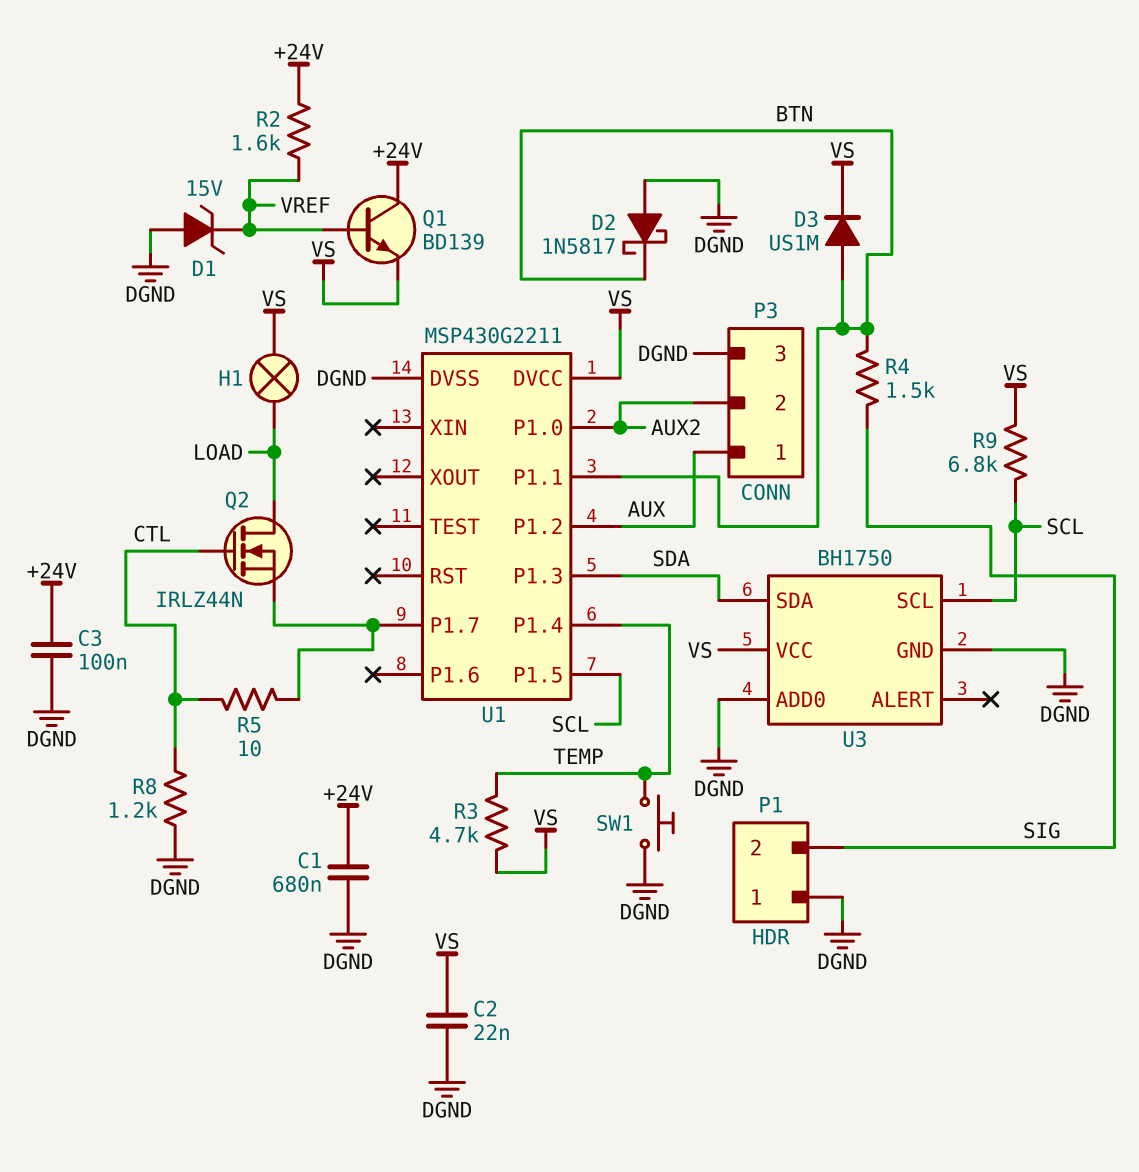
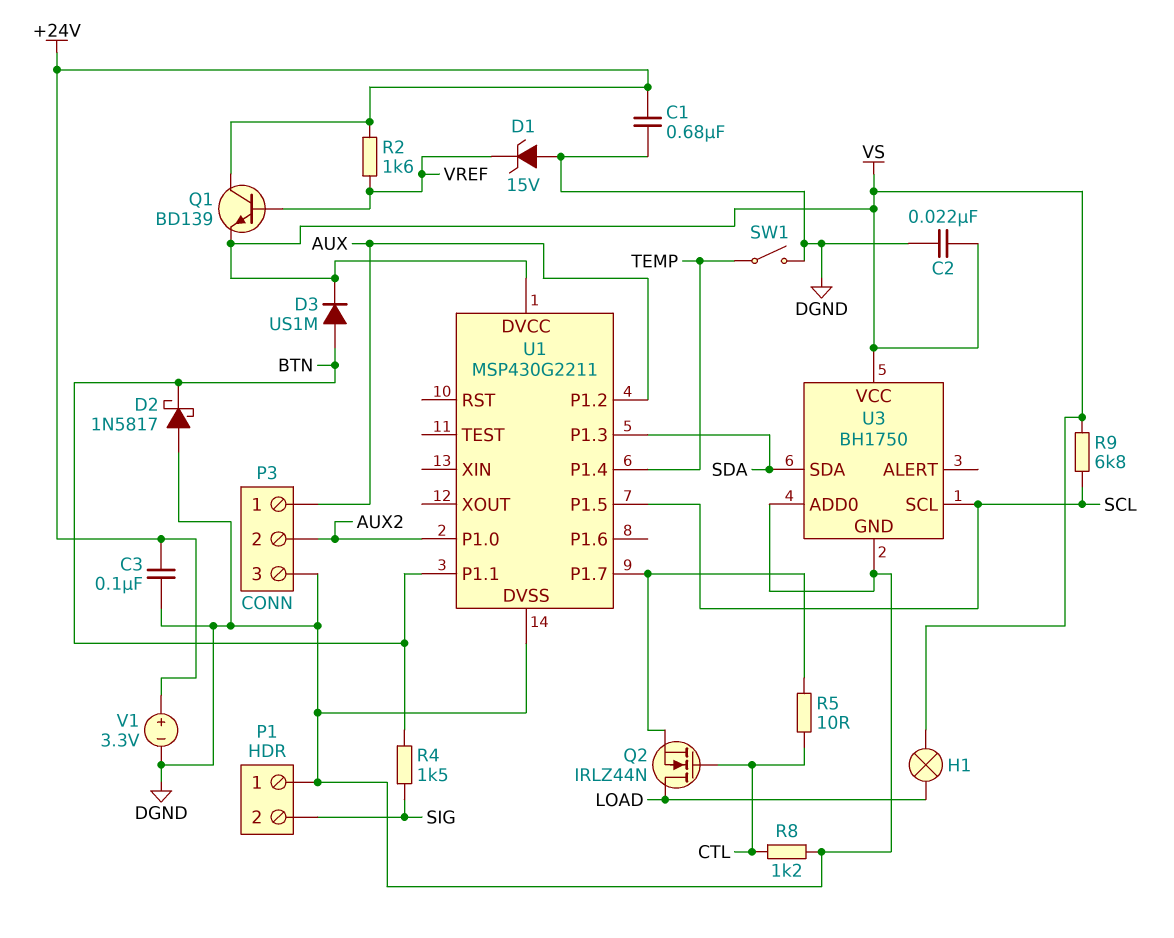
R3: 4.7k (TEMP, VS) -> none
SW1: button (DGND, TEMP) -> switch (DGND, TEMP)
V1: none -> 3.3V (plus +24V, minus DGND)

